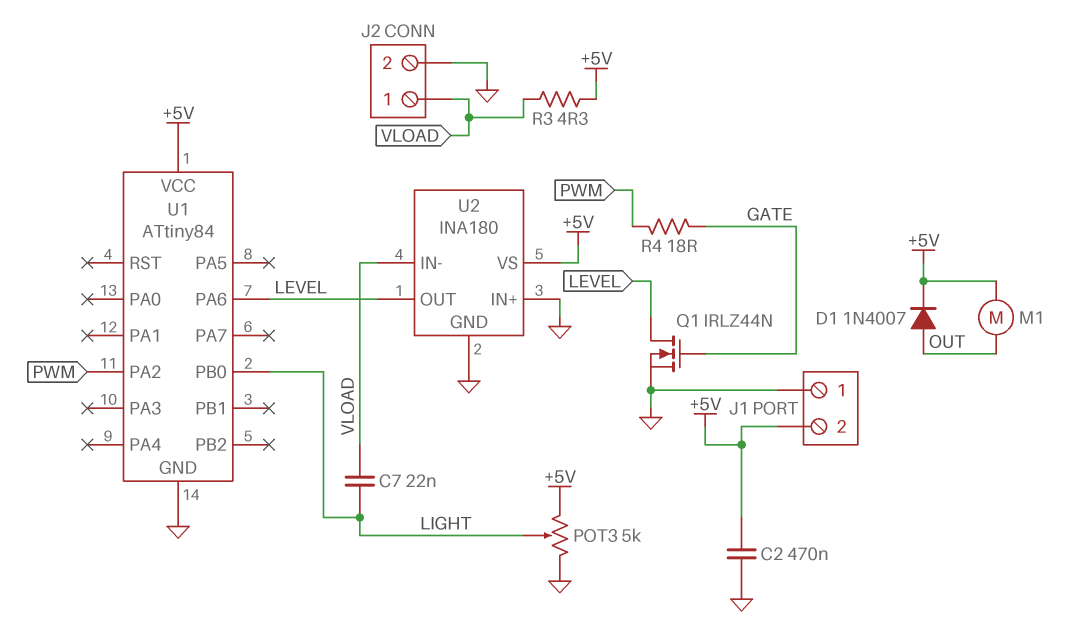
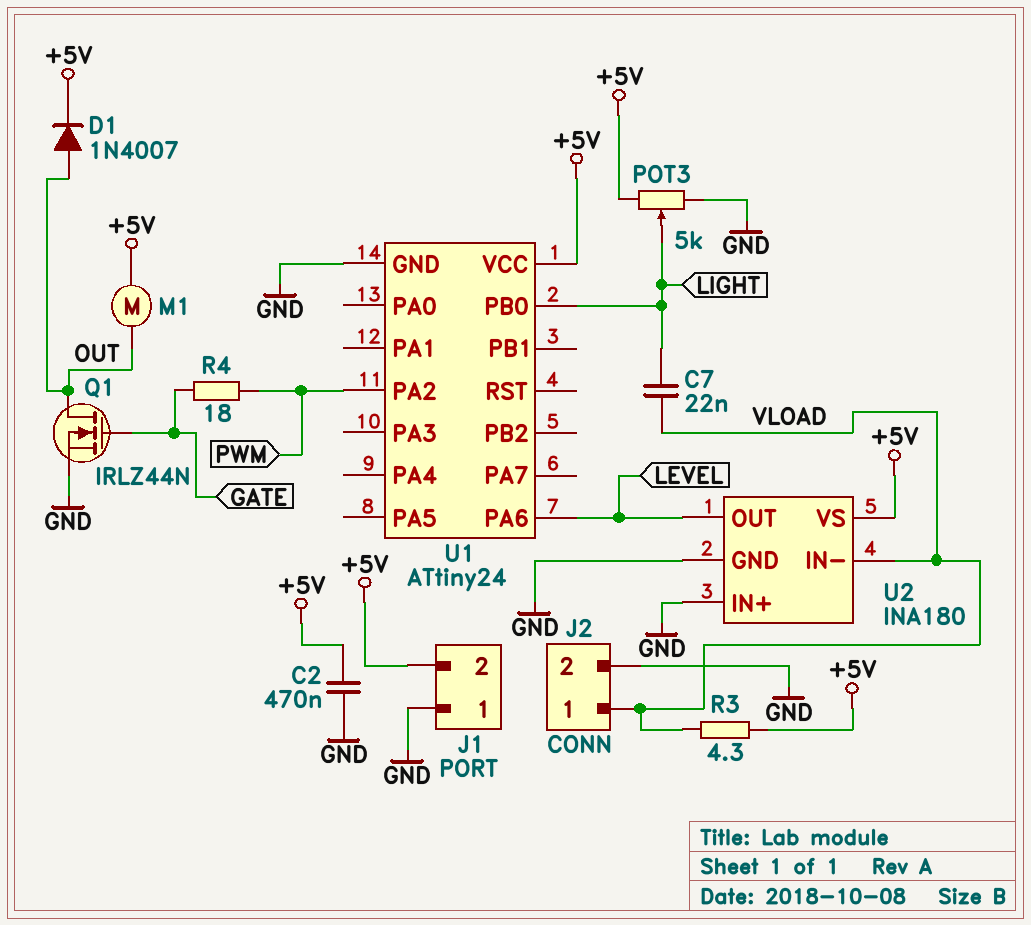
Q1: NMOS IRLZ44N (G GATE, D LEVEL, S GND) -> NMOS IRLZ44N (G GATE, D OUT, S GND)
U1: ATtiny84 -> ATtiny24

